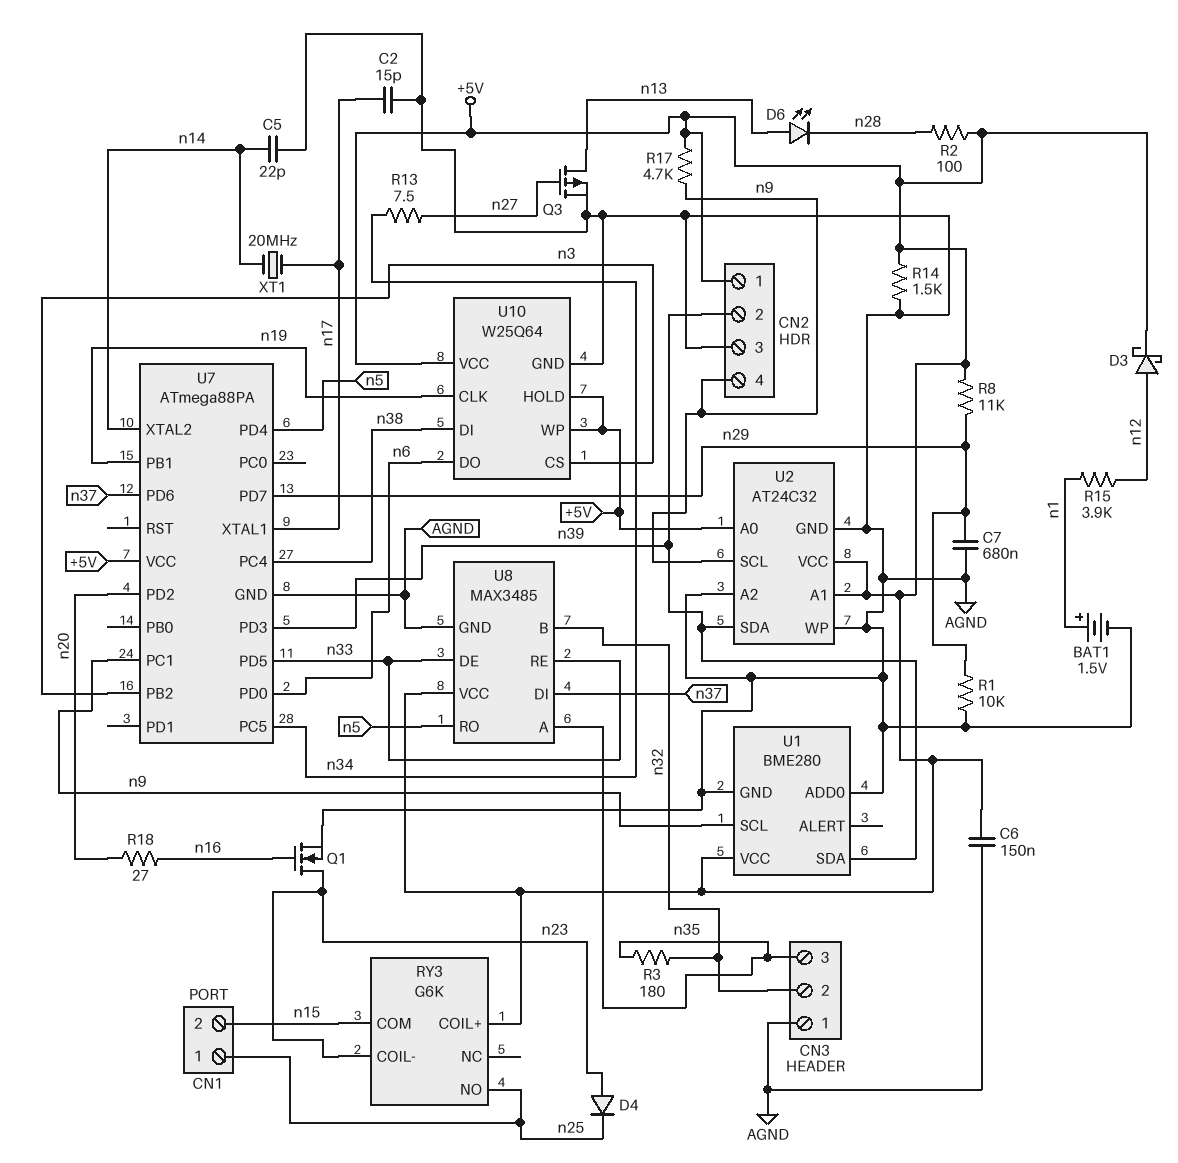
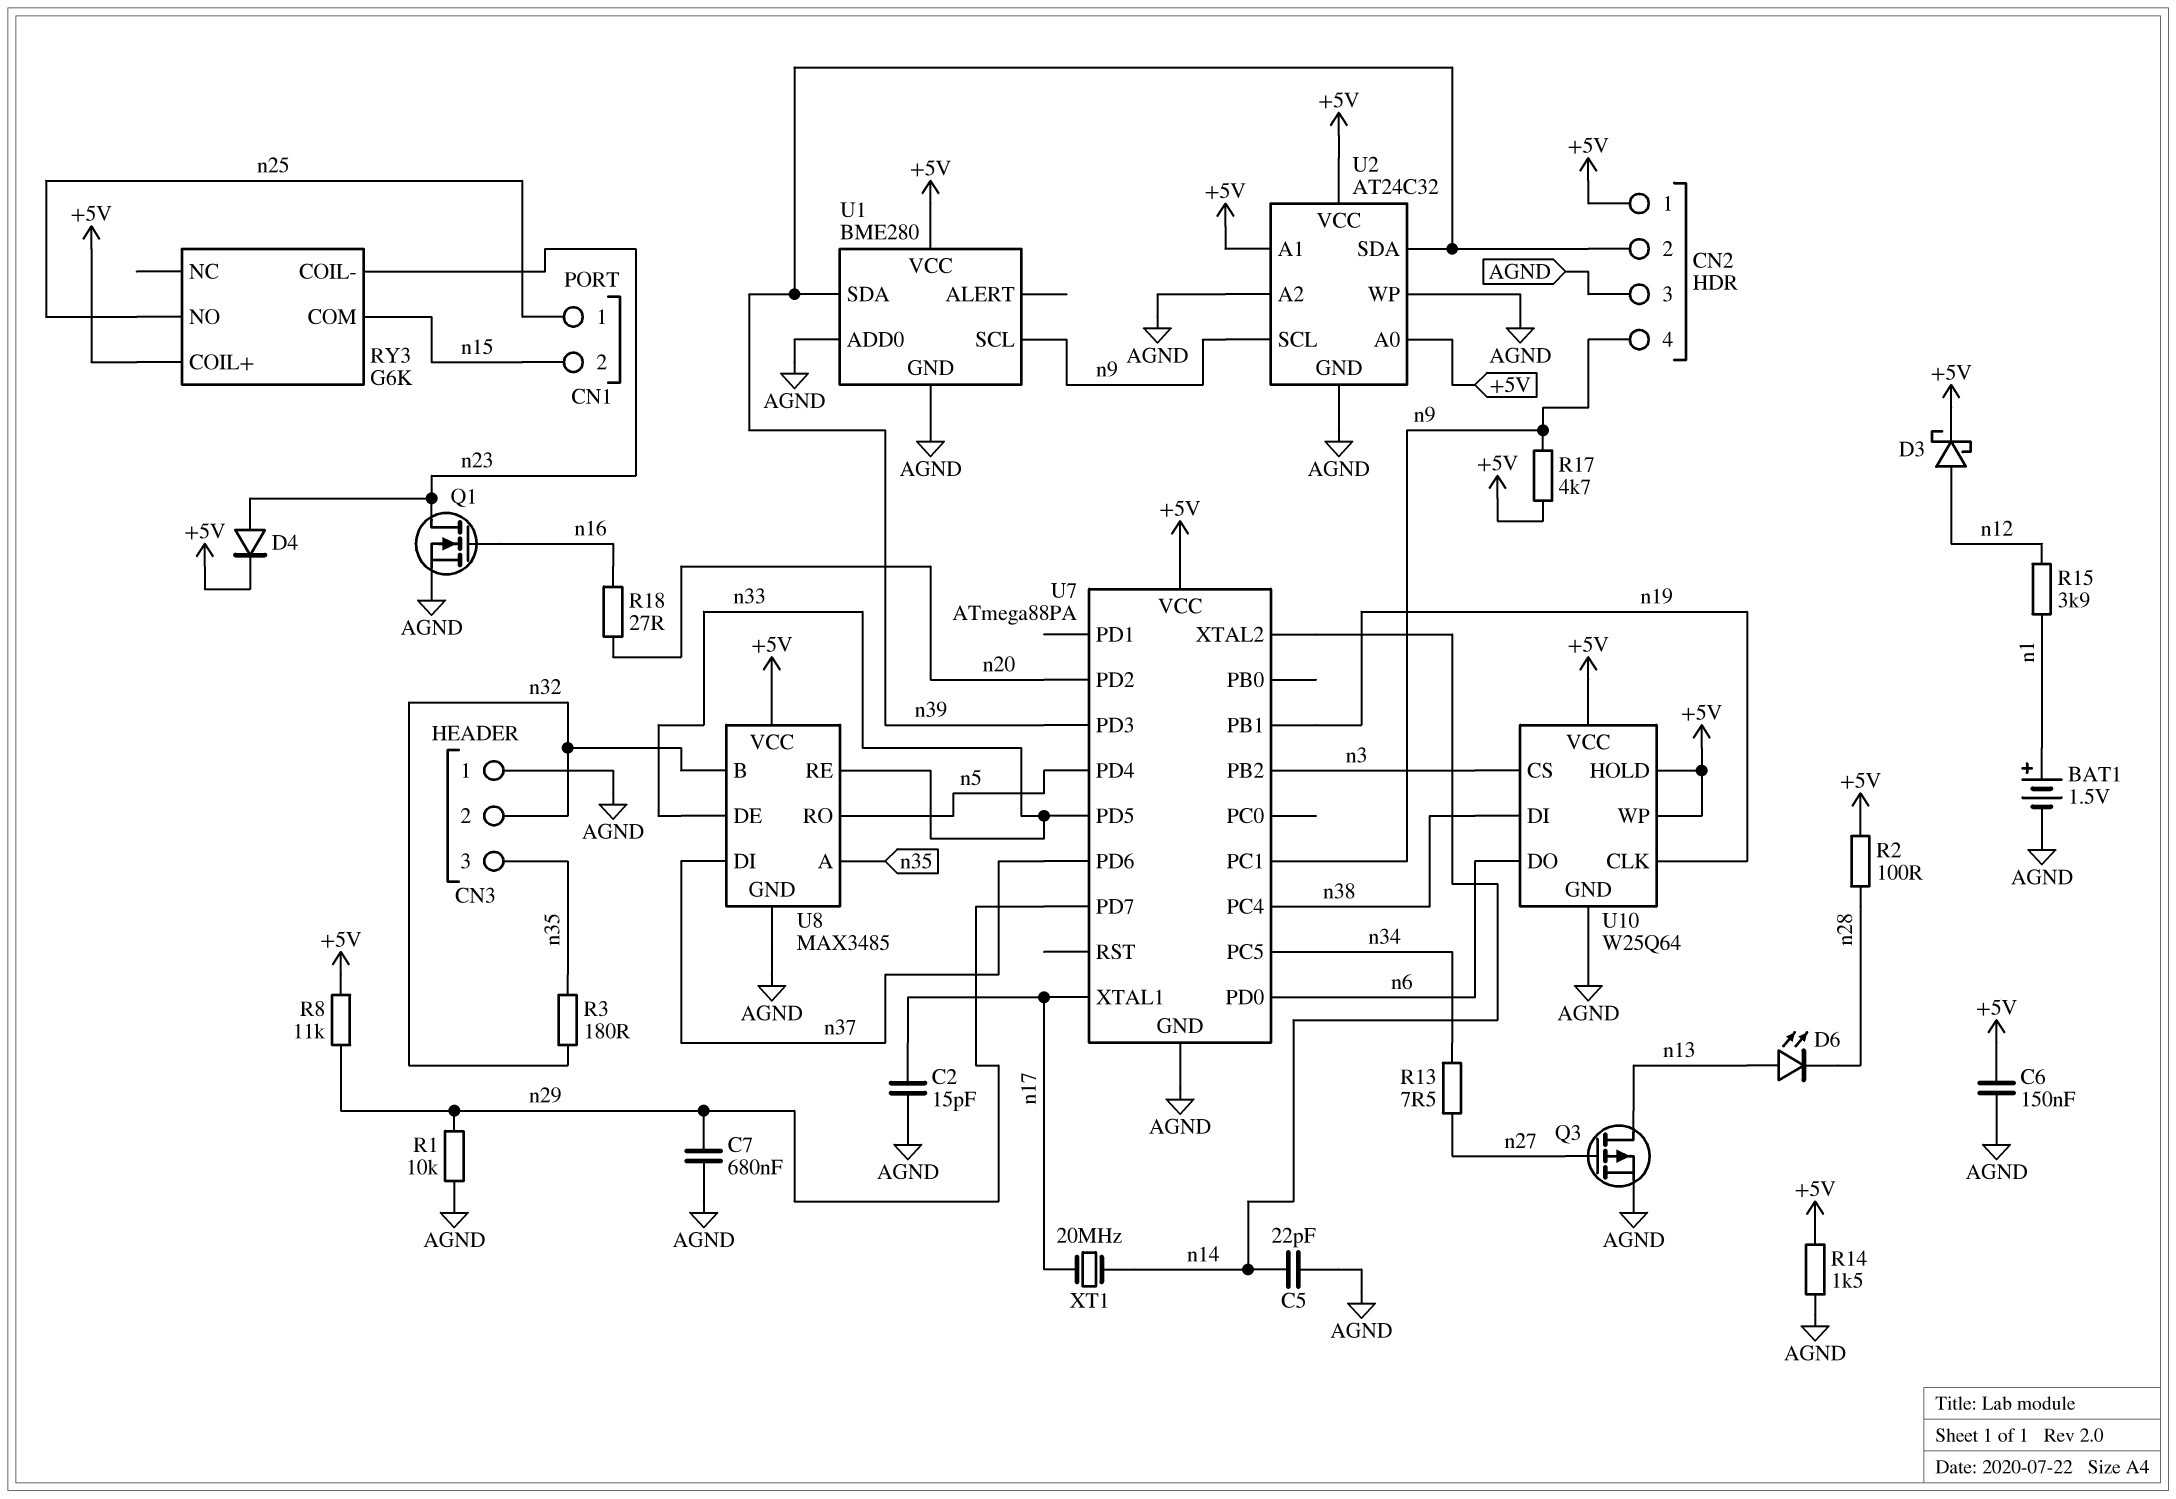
D4: diode (A n23, K n25) -> diode (A n23, K +5V)

